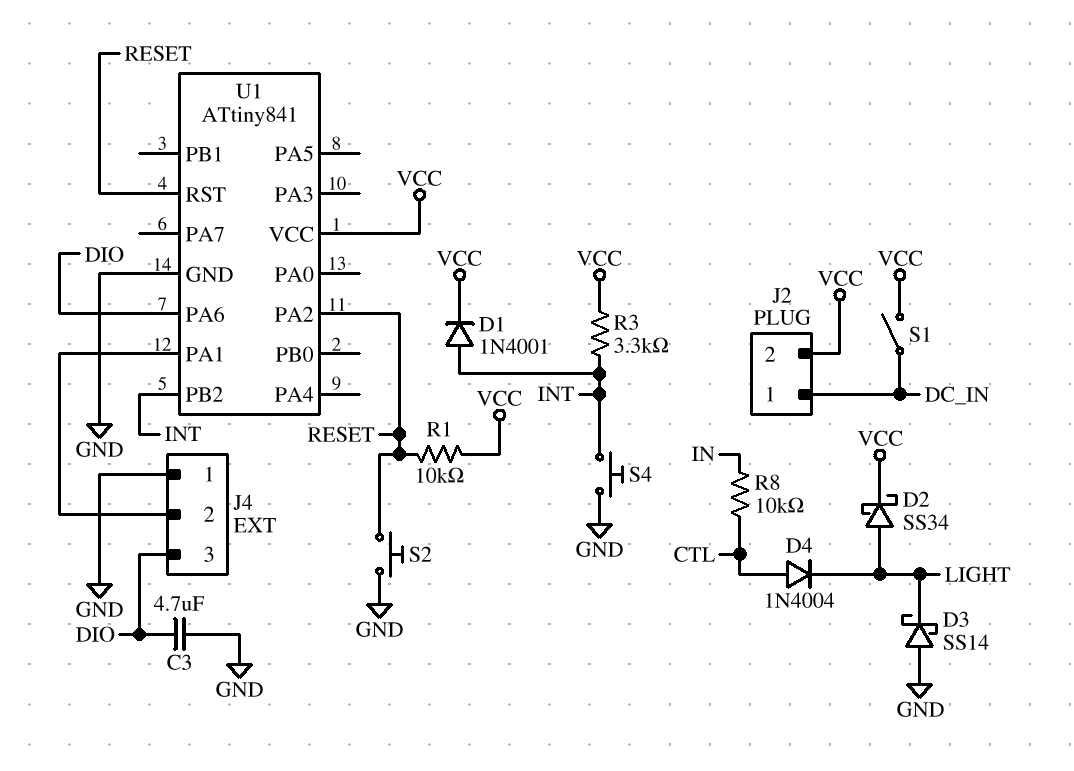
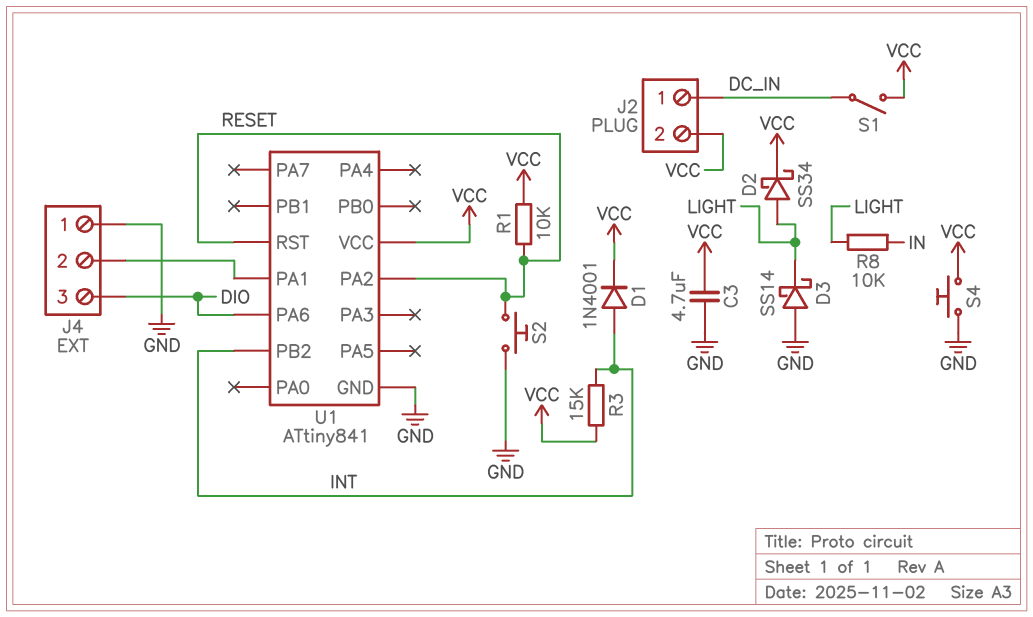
C3: 4.7uF (DIO, GND) -> 4.7uF (GND, VCC)
D4: diode 1N4004 (A CTL, K LIGHT) -> none
R3: 3.3k (INT, VCC) -> 15k (INT, VCC)
R8: 10k (CTL, IN) -> 10k (IN, LIGHT)
S4: button (GND, INT) -> button (GND, VCC)

